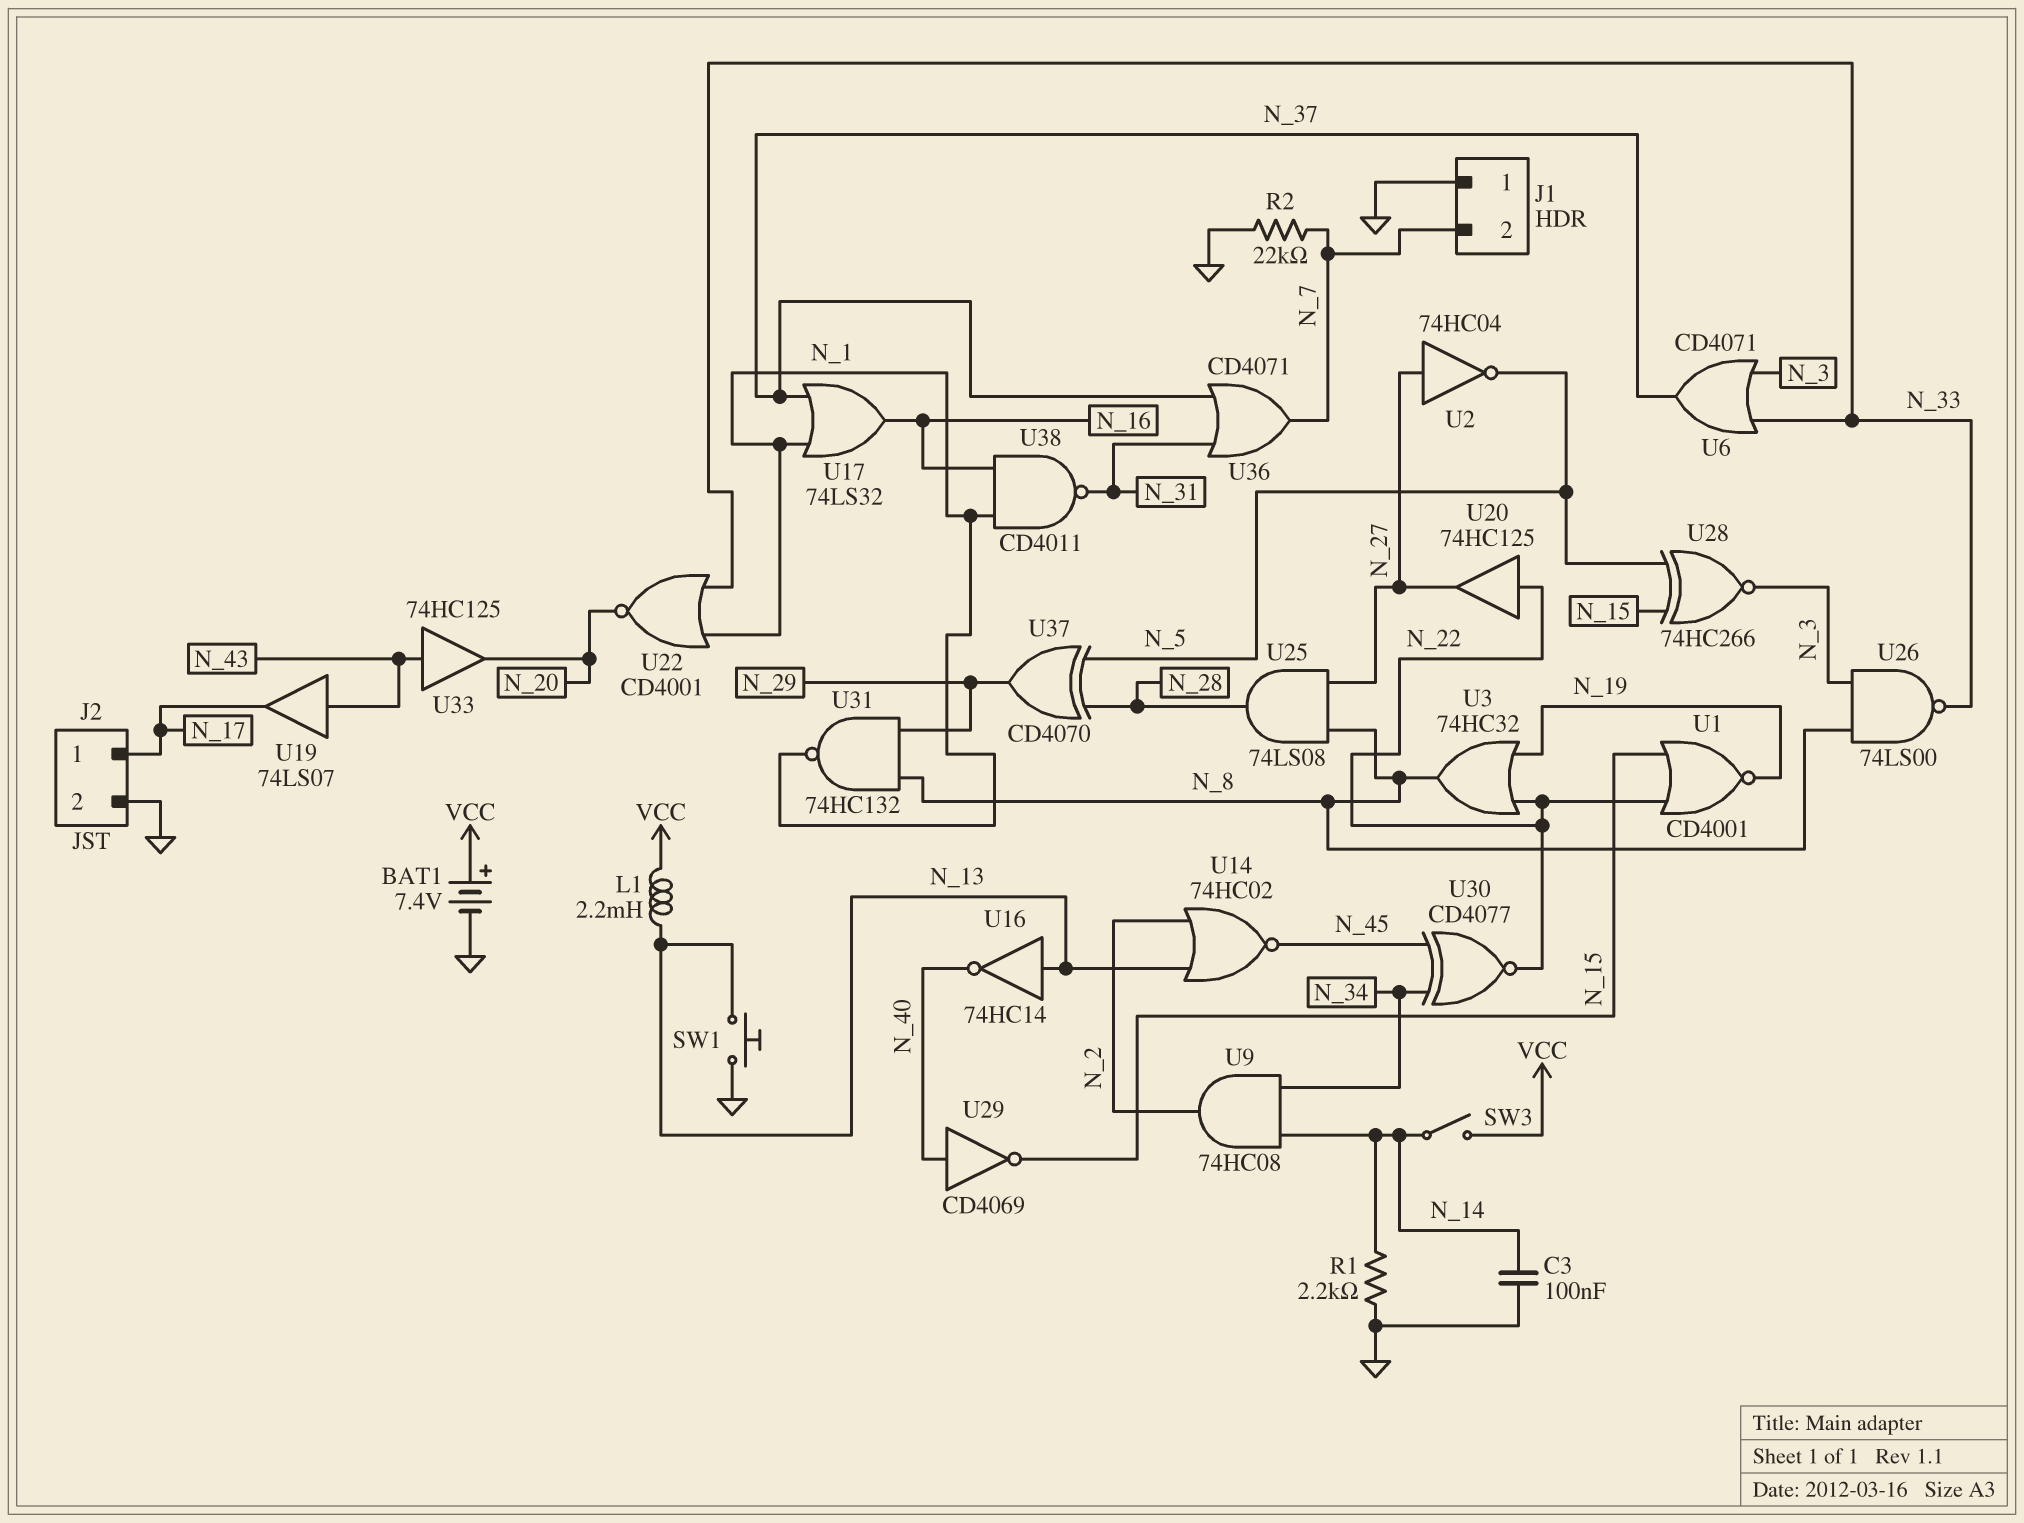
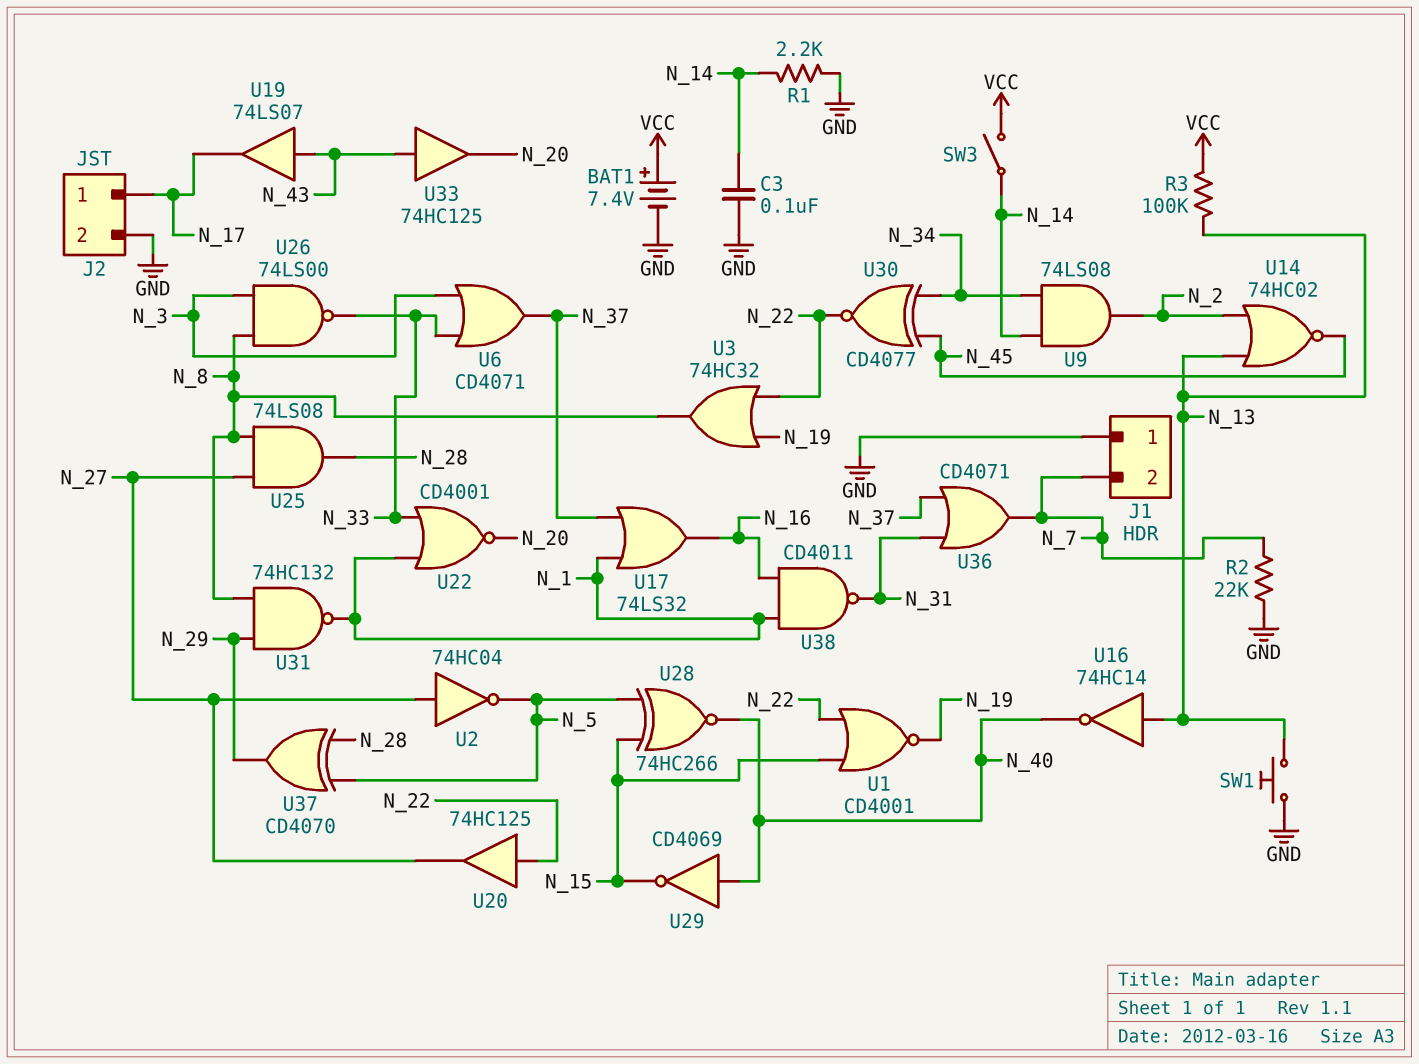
L1: 2.2mH (N_13, VCC) -> none
R3: none -> 100k (N_13, VCC)
U9: AND 74HC08 (in N_14, in N_34, out N_2) -> AND 74LS08 (in N_14, in N_34, out N_2)
U28: XNOR 74HC266 (in N_5, in N_15, out N_3) -> XNOR 74HC266 (in N_5, in N_15, out N_40)

